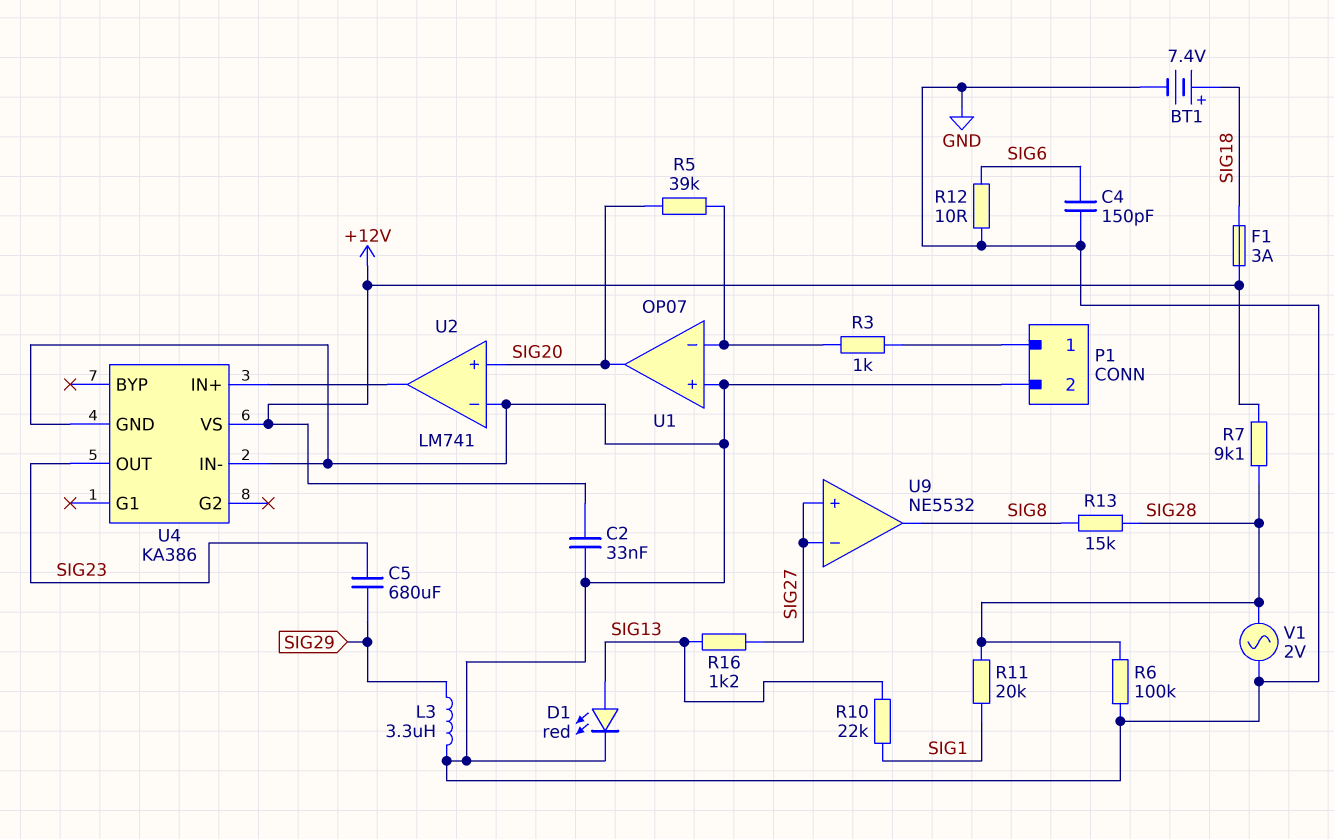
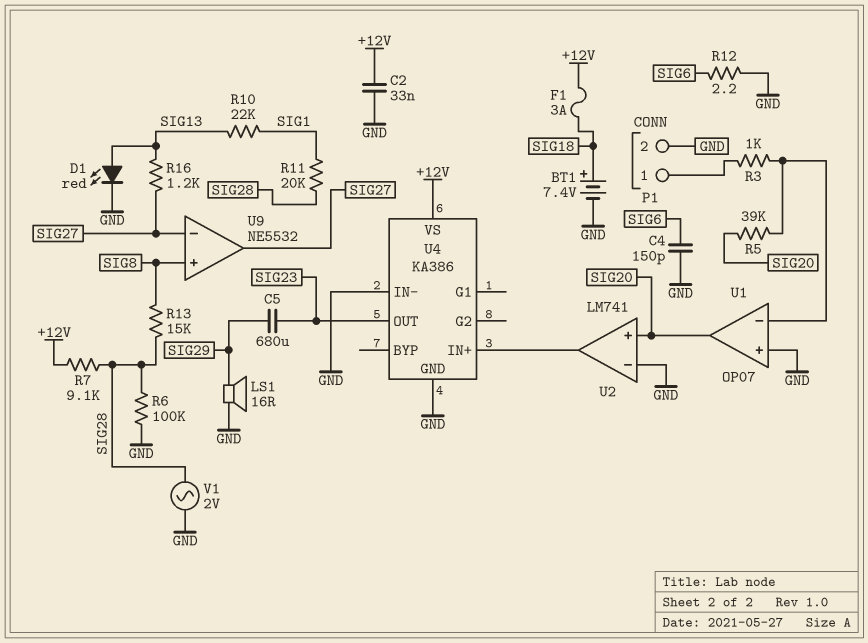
L3: 3.3uH (GND, SIG29) -> none
LS1: none -> speaker 16R (GND, SIG29)
R12: 10 (GND, SIG6) -> 2.2 (GND, SIG6)
U9 pin in+: SIG27 -> SIG8
U9 pin out: SIG8 -> SIG27

